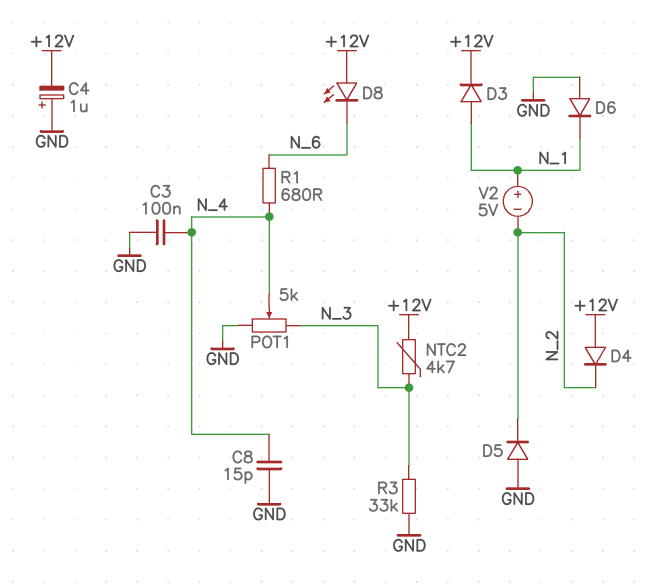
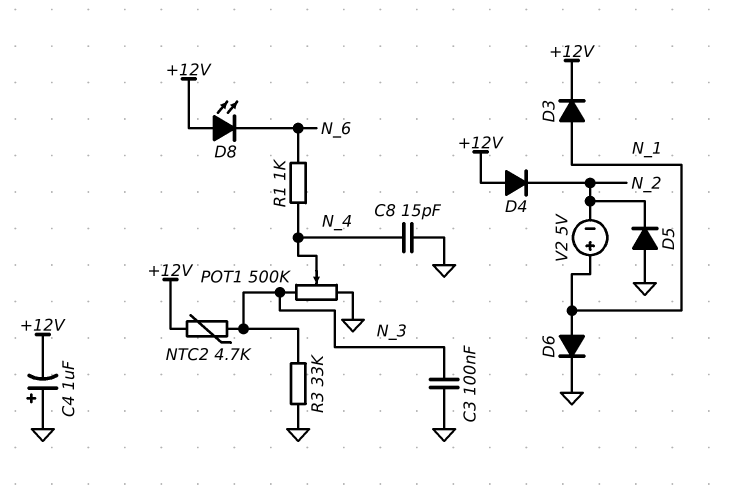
C3: 100nF (GND, N_4) -> 100nF (GND, N_3)
D6: diode (A GND, K N_1) -> diode (A N_1, K GND)
POT1: 5k (GND, N_3, wiper N_4) -> 500k (GND, N_3, wiper N_4)
R1: 680 (N_4, N_6) -> 1k (N_4, N_6)

